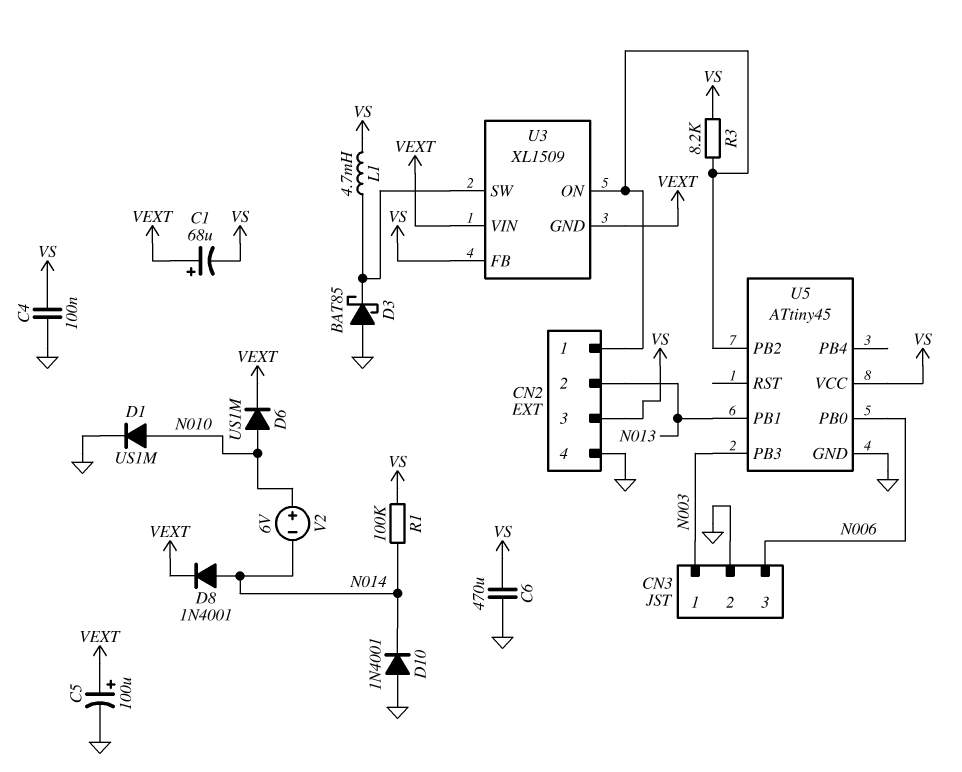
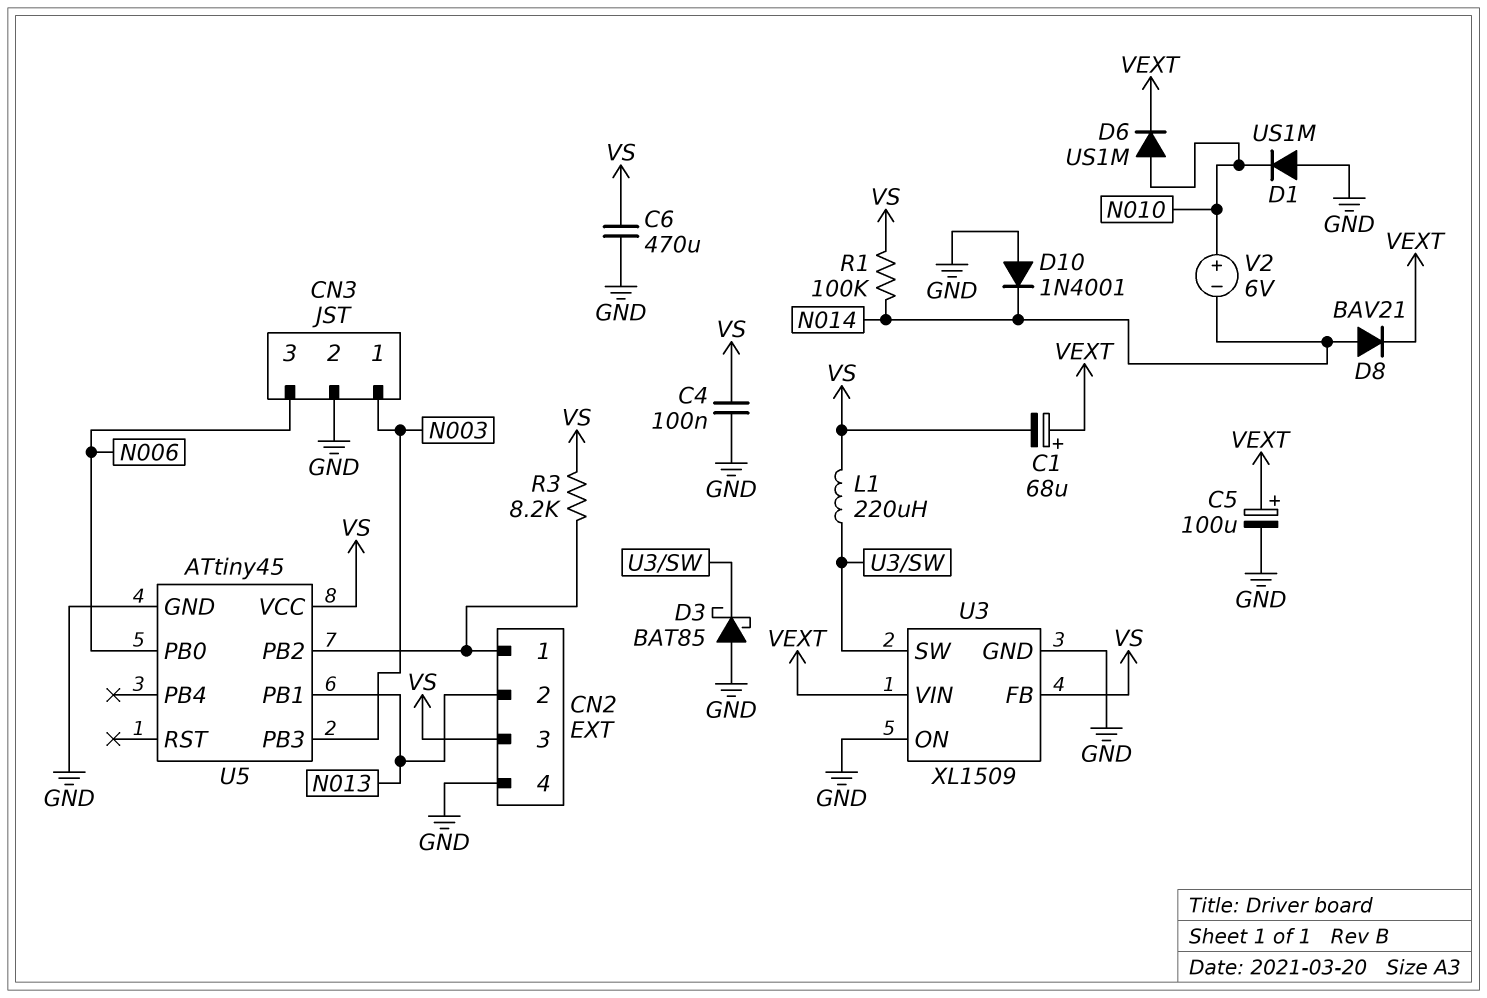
D1: diode US1M (A N010, K GND) -> diode US1M (A GND, K N010)
D8: diode 1N4001 (A N014, K VEXT) -> diode BAV21 (A N014, K VEXT)
L1: 4.7mH (U3/SW, VS) -> 220uH (U3/SW, VS)
U3 pin GND: VEXT -> GND
U3 pin ON: CN2/1 -> GND

